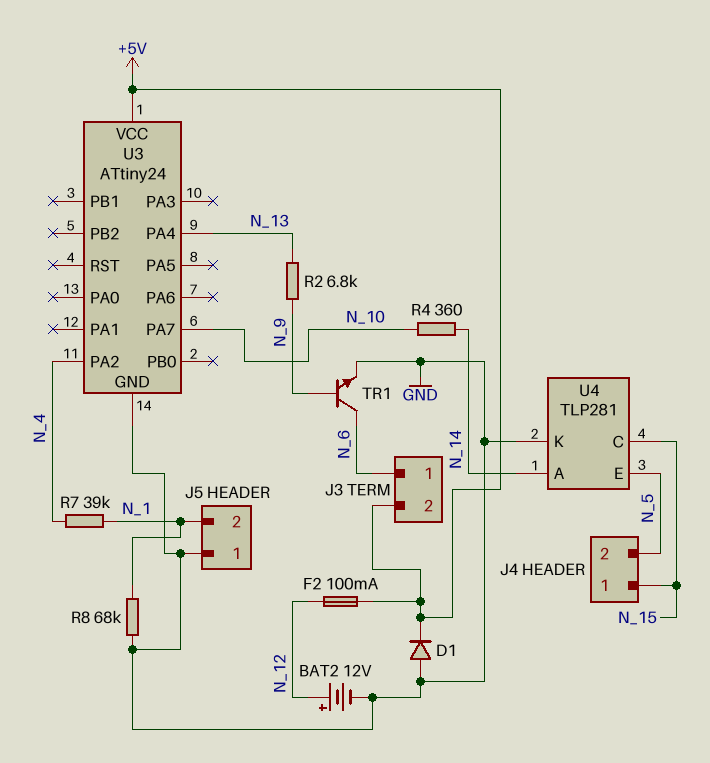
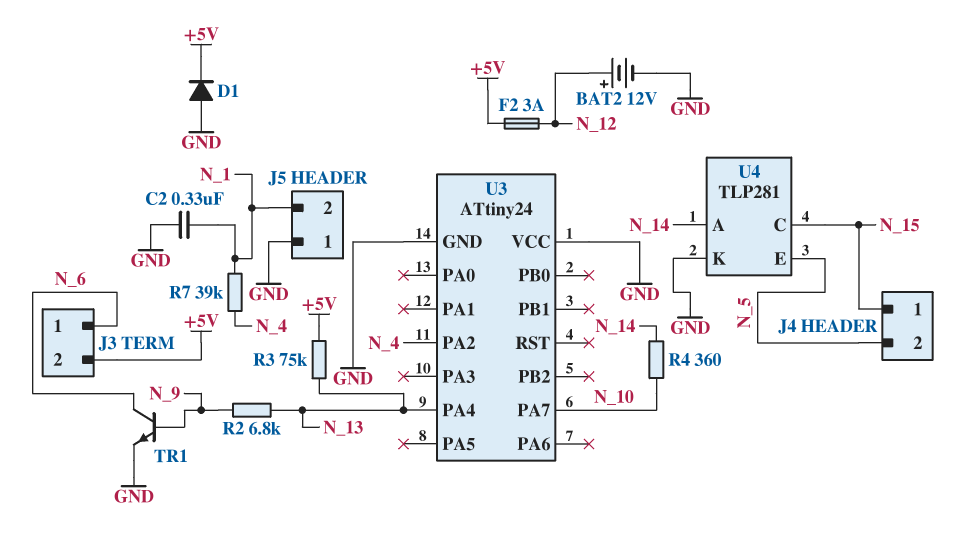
C2: none -> 330nF (GND, N_1)
F2: 100mA (+5V, N_12) -> 3A (+5V, N_12)
R3: none -> 75k (+5V, N_13)
R8: 68k (GND, N_1) -> none
U3 pin VCC: +5V -> GND

